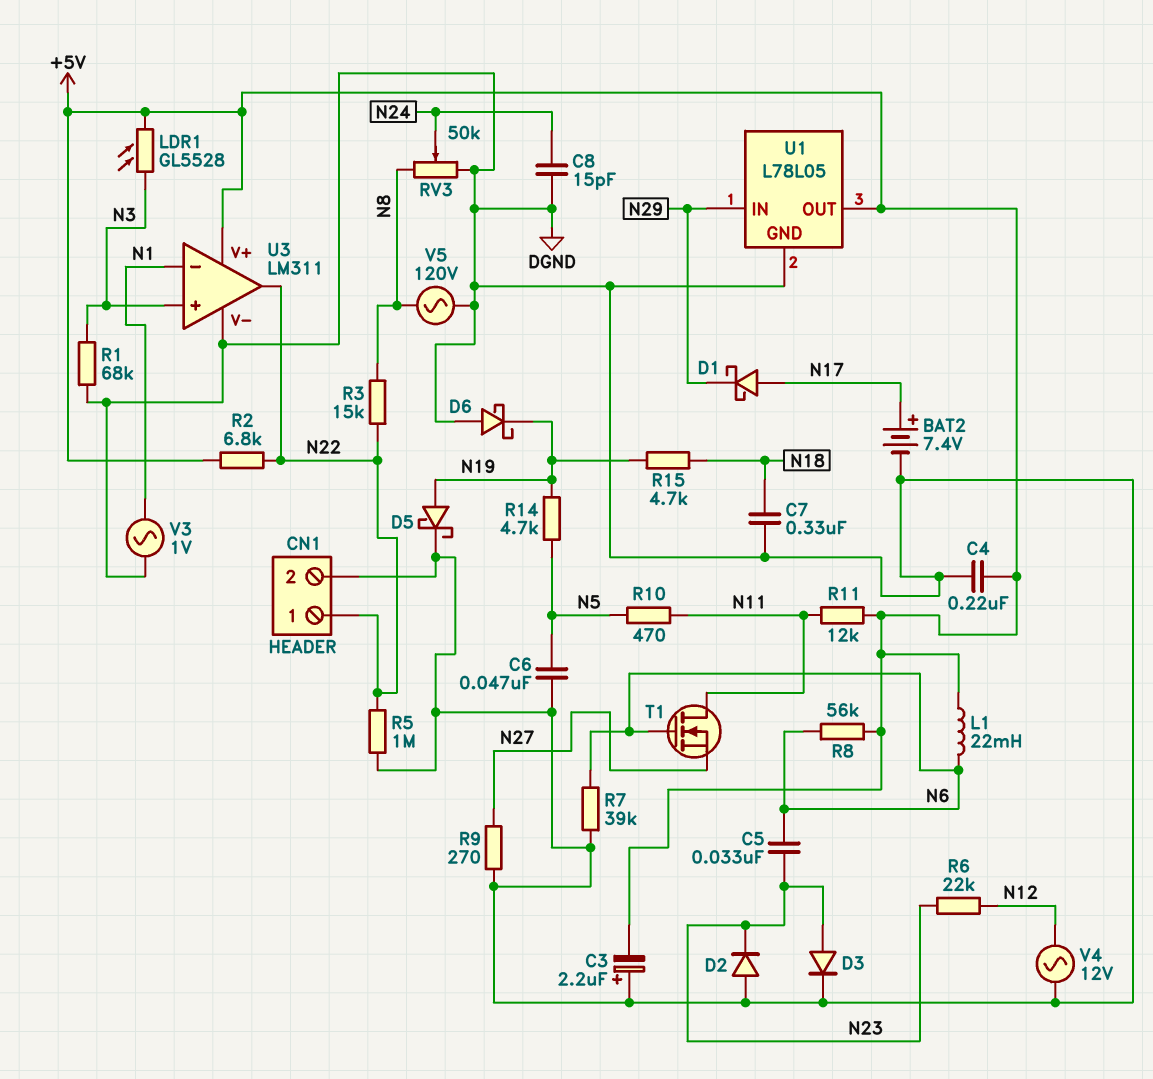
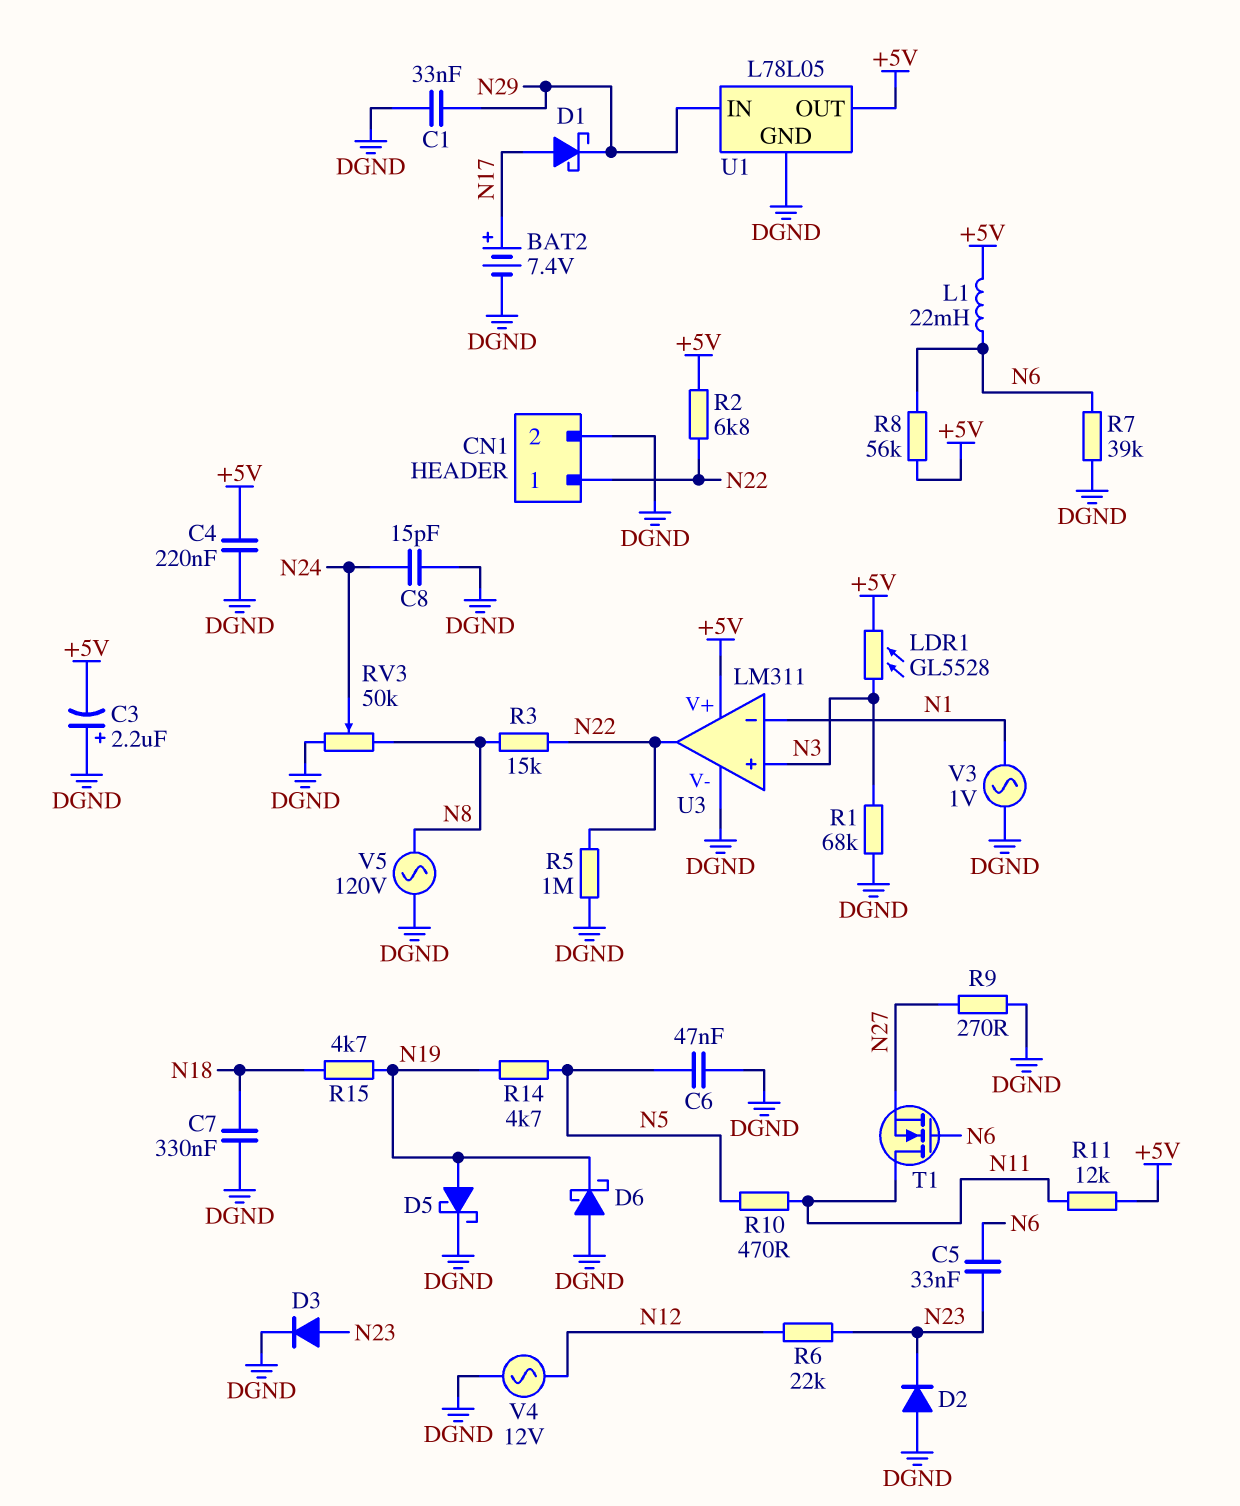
C1: none -> 33nF (DGND, N29)

